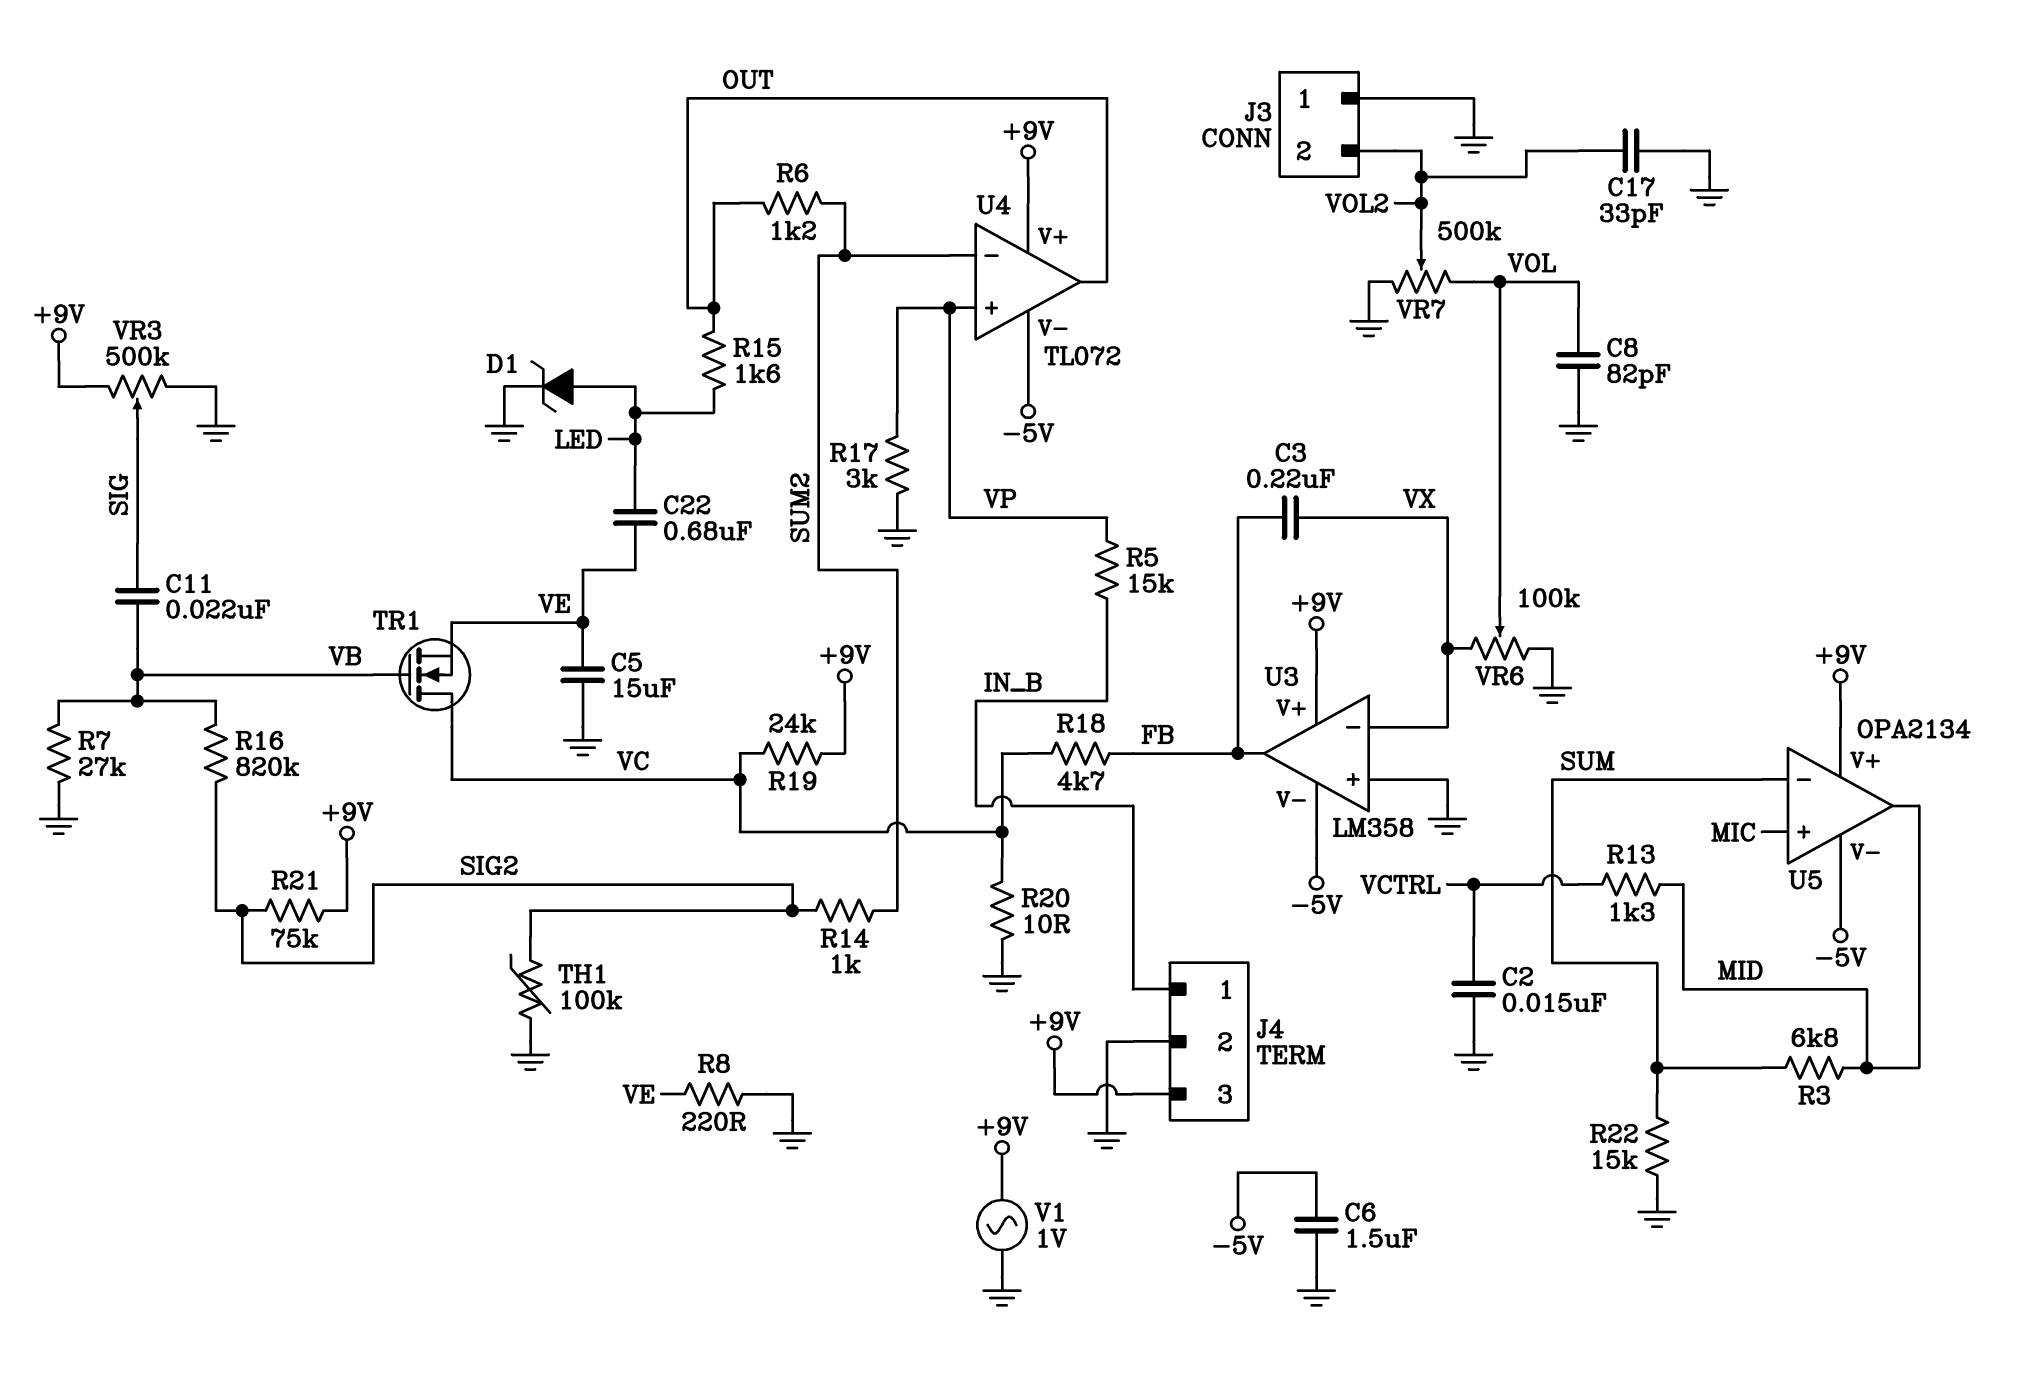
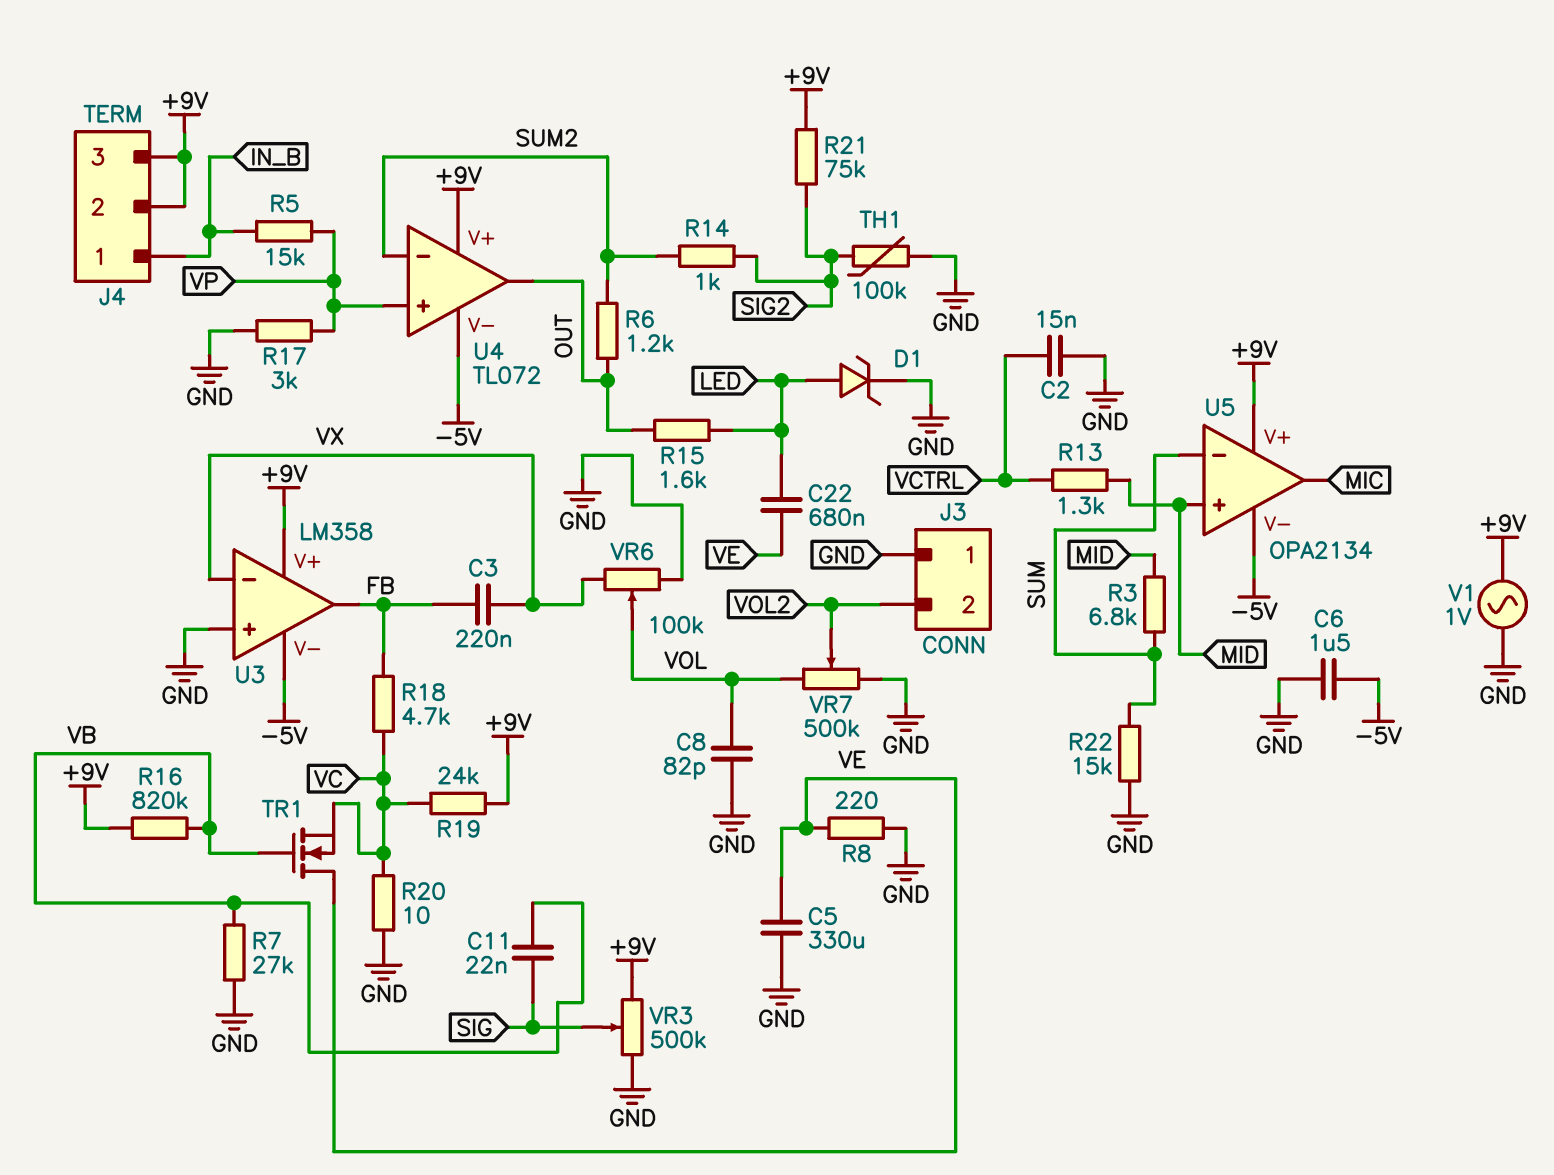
C5: 15uF (GND, VE) -> 330uF (GND, VE)
C17: 33pF (GND, VOL2) -> none
J4 pin 2: GND -> +9V
R16: 820k (SIG2, VB) -> 820k (+9V, VB)
TR1: NMOS (G VB, D VC, S VE) -> NMOS (G VB, D VE, S VC)
U5 pin in+: MIC -> MID
U5 pin out: MID -> MIC

